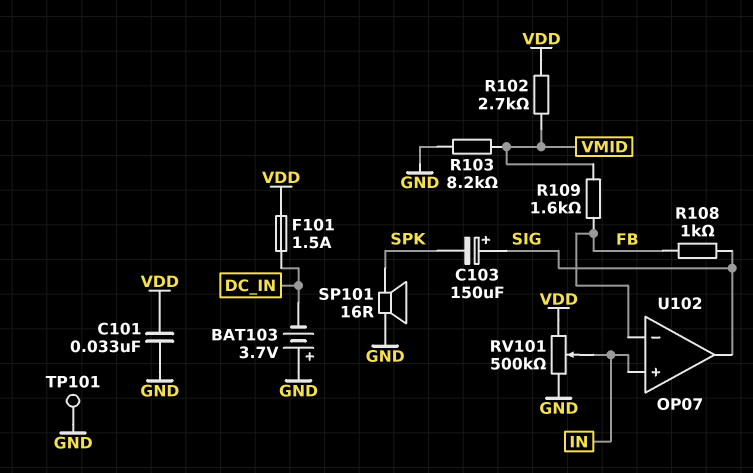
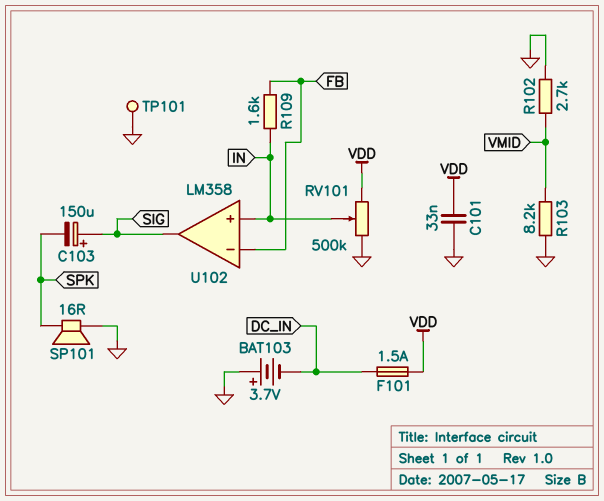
R102: 2.7k (VDD, VMID) -> 2.7k (GND, VMID)
R108: 1k (FB, SIG) -> none
R109: 1.6k (FB, VMID) -> 1.6k (FB, IN)
U102: OP07 -> LM358

